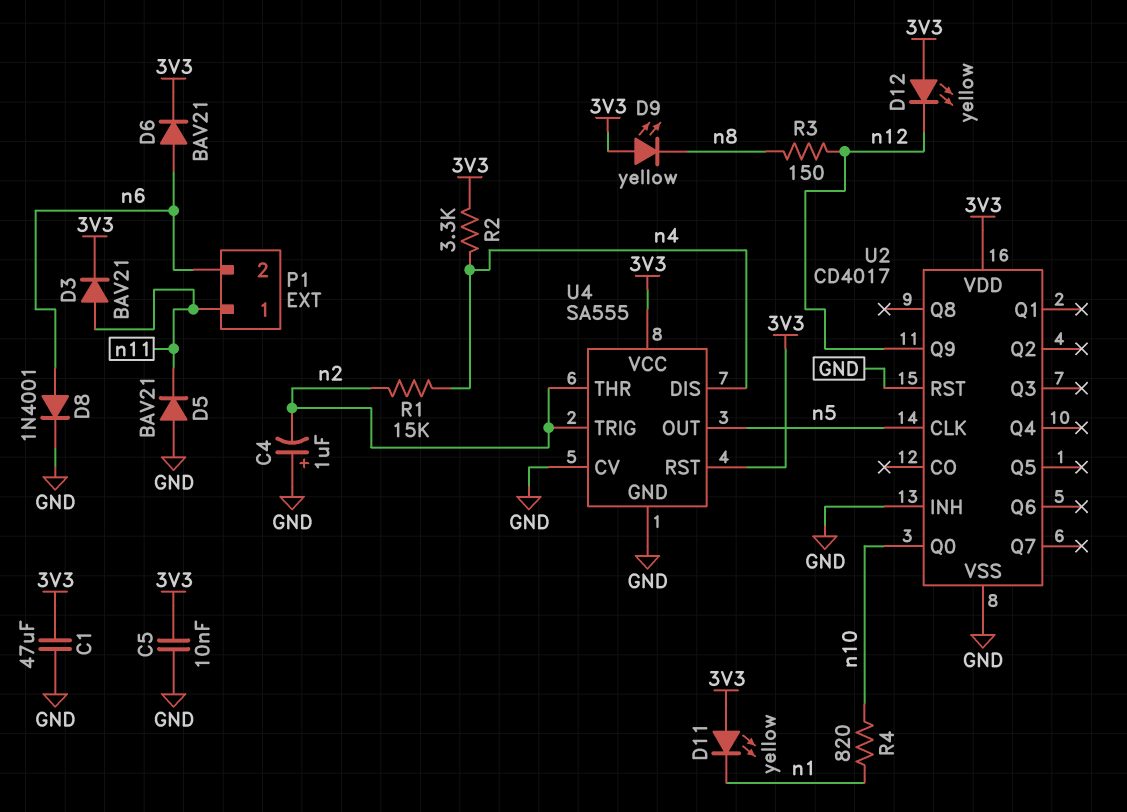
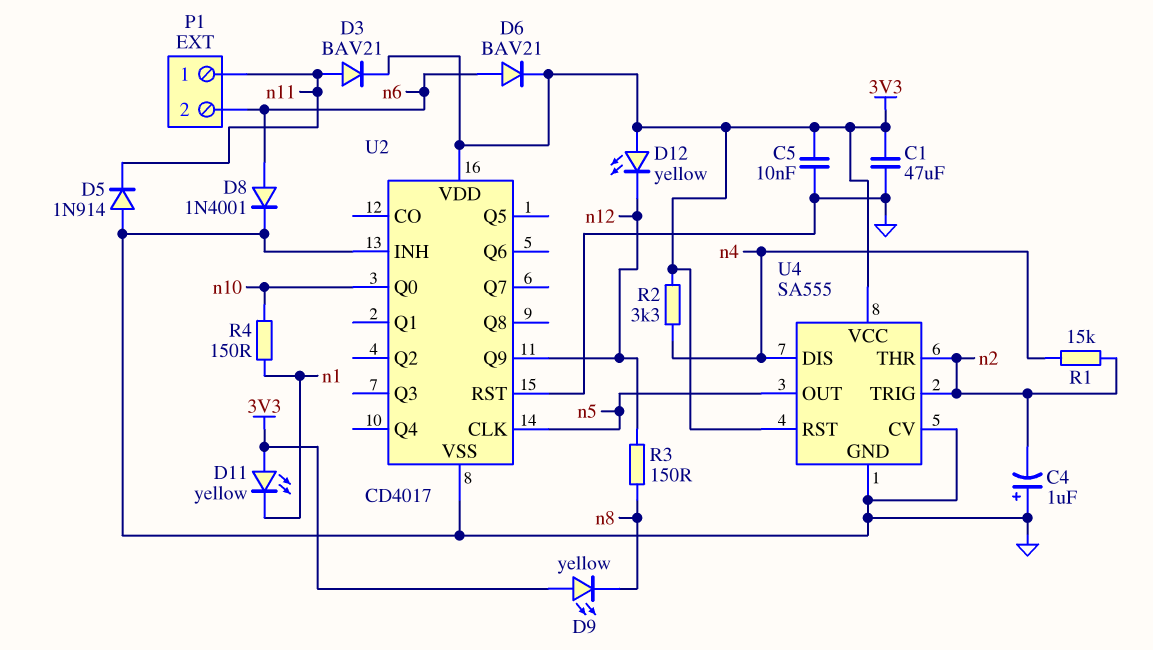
D5: diode BAV21 (A GND, K n11) -> diode 1N914 (A GND, K n11)
R4: 820 (n1, n10) -> 150 (n1, n10)

